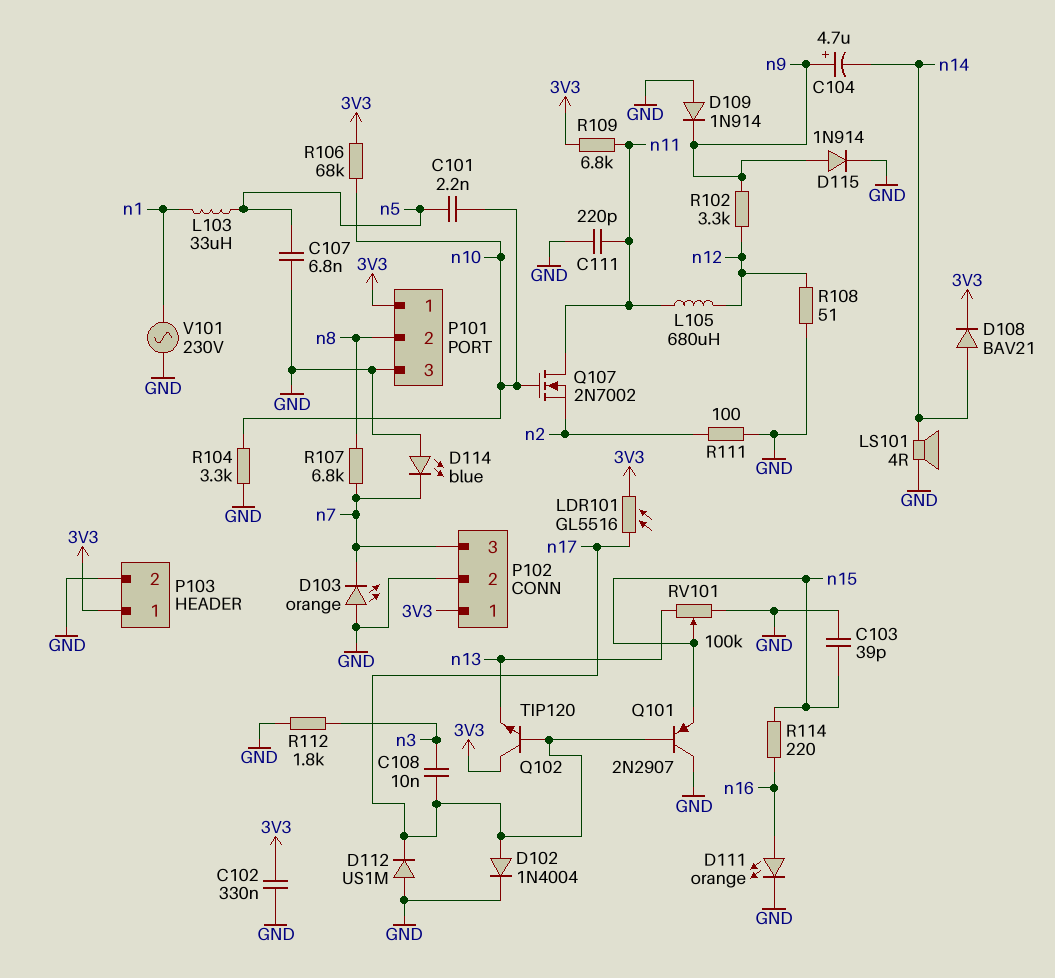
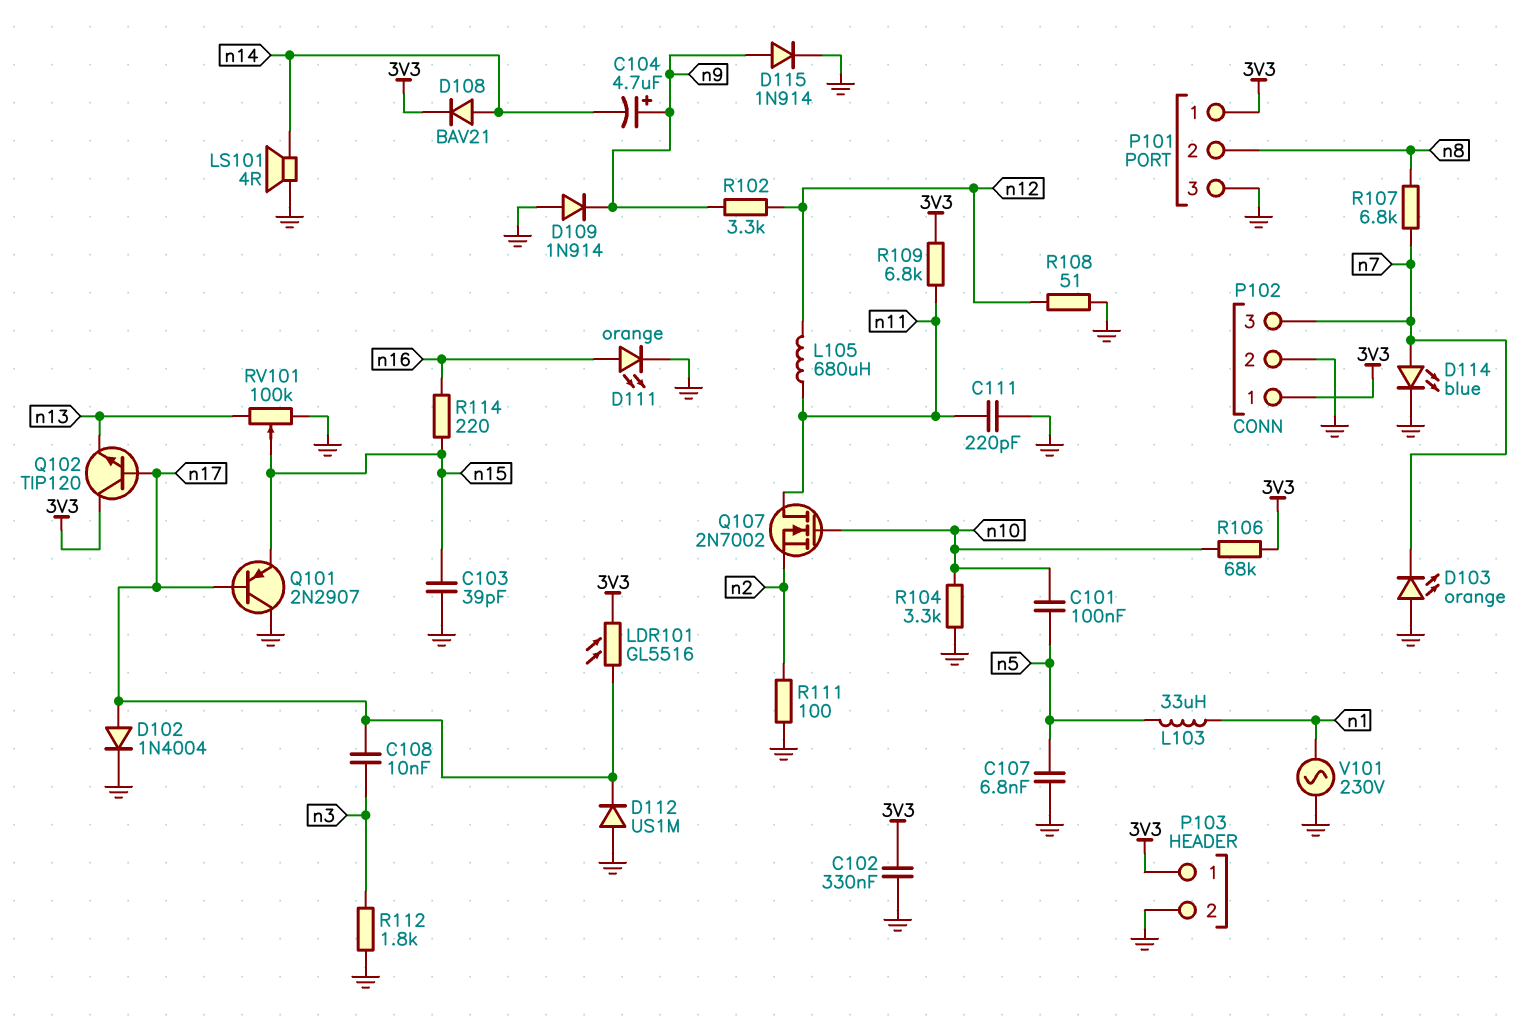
C101: 2.2nF (n5, n10) -> 100nF (n5, n10)
D114: LED blue (A GND, K n7) -> LED blue (A n7, K GND)

